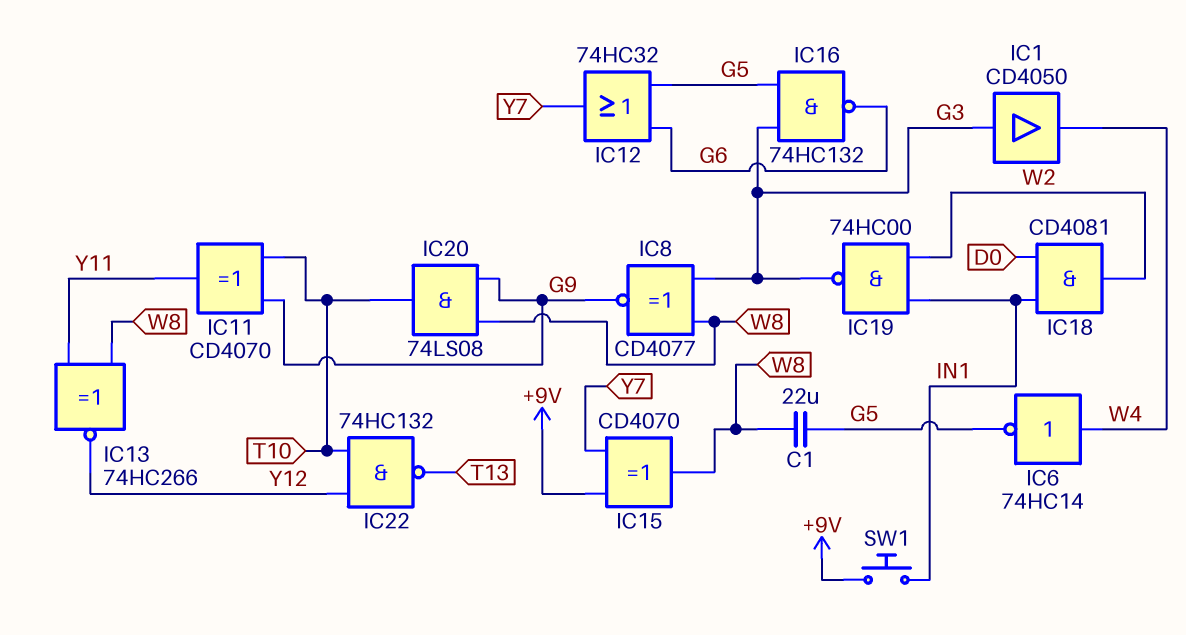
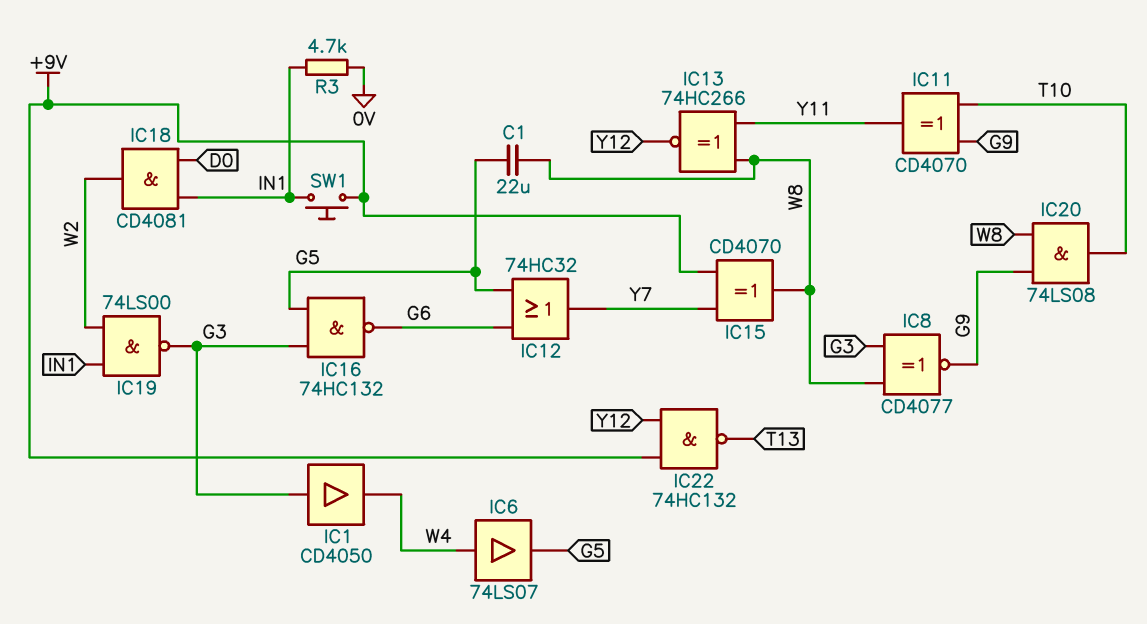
IC6: NOT 74HC14 (in W4, out G5) -> buffer 74LS07 (in W4, out G5)
IC19: NAND 74HC00 (in IN1, in W2, out G3) -> NAND 74LS00 (in IN1, in W2, out G3)
IC22: NAND 74HC132 (in T10, in Y12, out T13) -> NAND 74HC132 (in +9V, in Y12, out T13)
R3: none -> 4.7k (0V, IN1)

